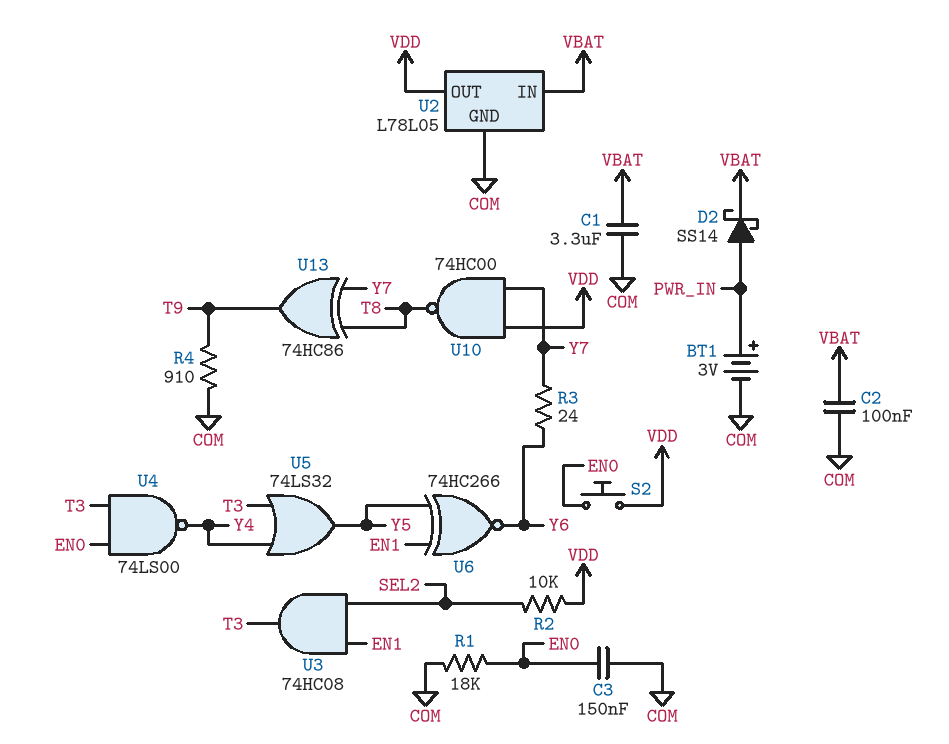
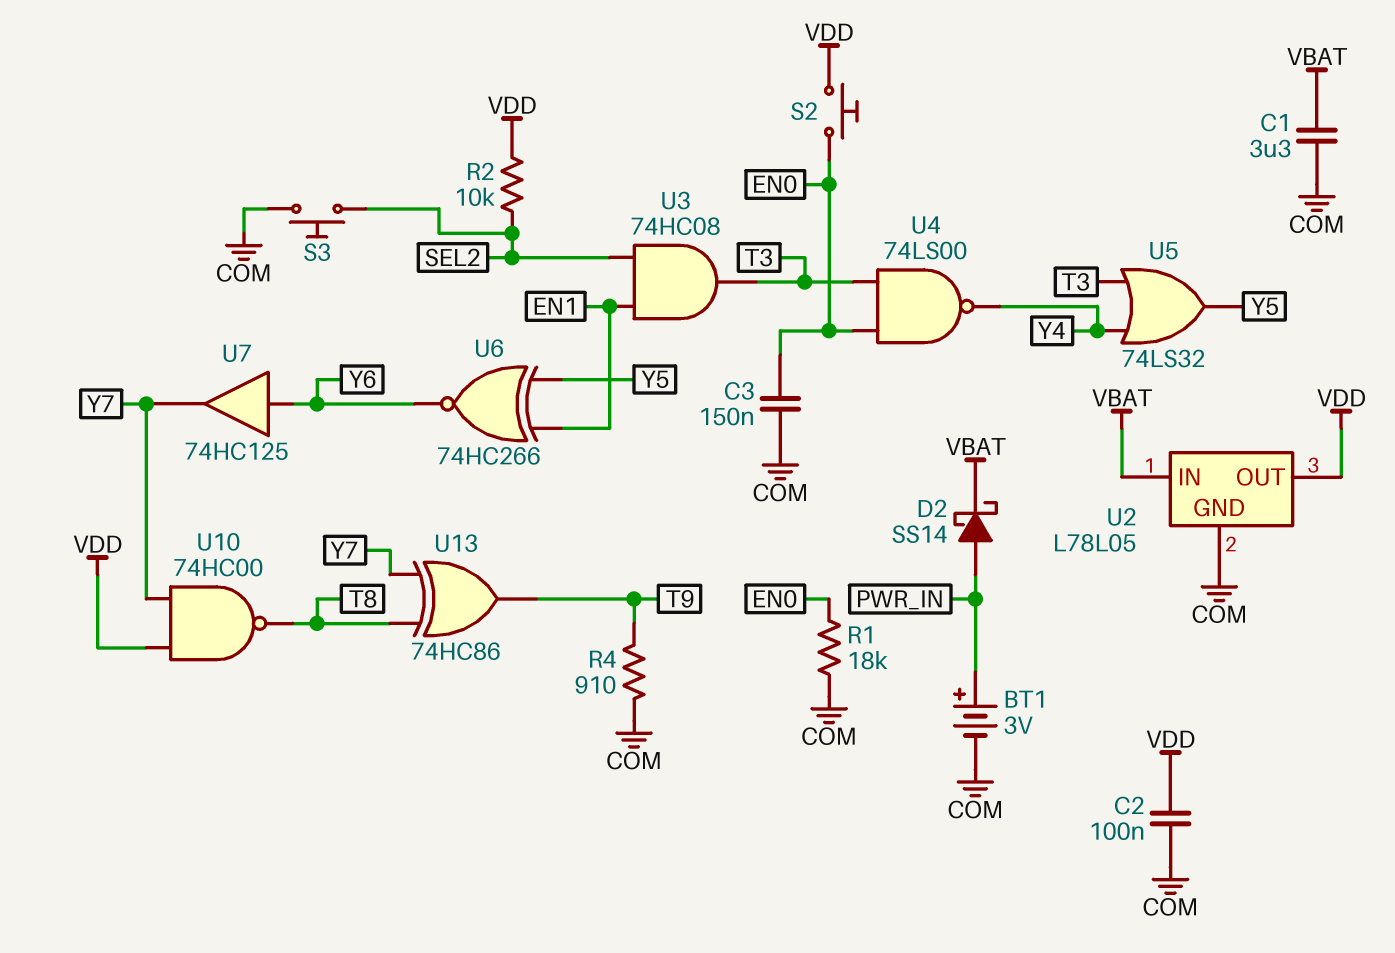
C2: 100nF (COM, VBAT) -> 100nF (COM, VDD)
R3: 24 (Y6, Y7) -> none
S3: none -> button (COM, SEL2)
U7: none -> buffer 74HC125 (in Y6, out Y7)

